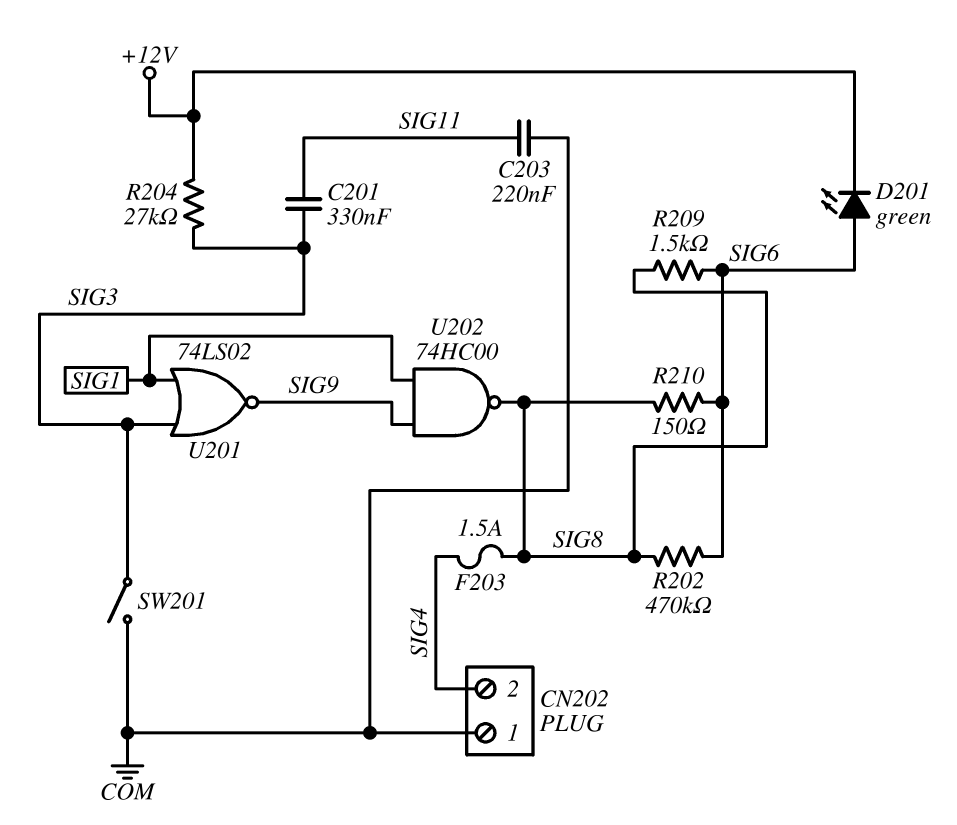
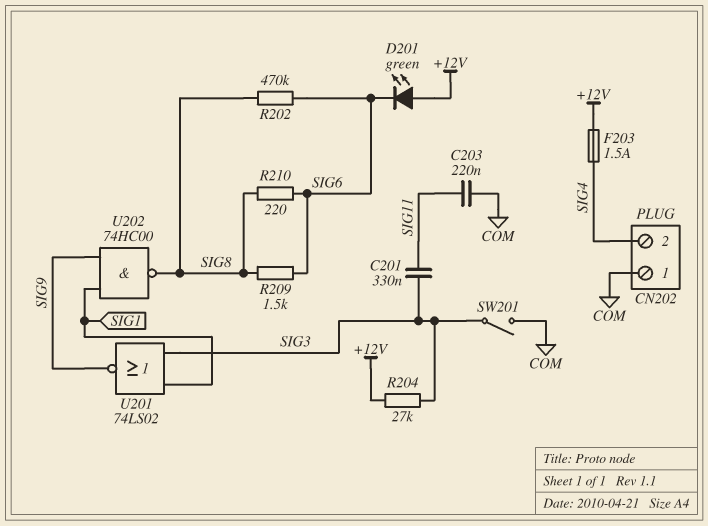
D201: LED green (A SIG6, K +12V) -> LED green (A +12V, K SIG6)
F203: 1.5A (SIG4, SIG8) -> 1.5A (+12V, SIG4)
R210: 150 (SIG6, SIG8) -> 220 (SIG6, SIG8)

